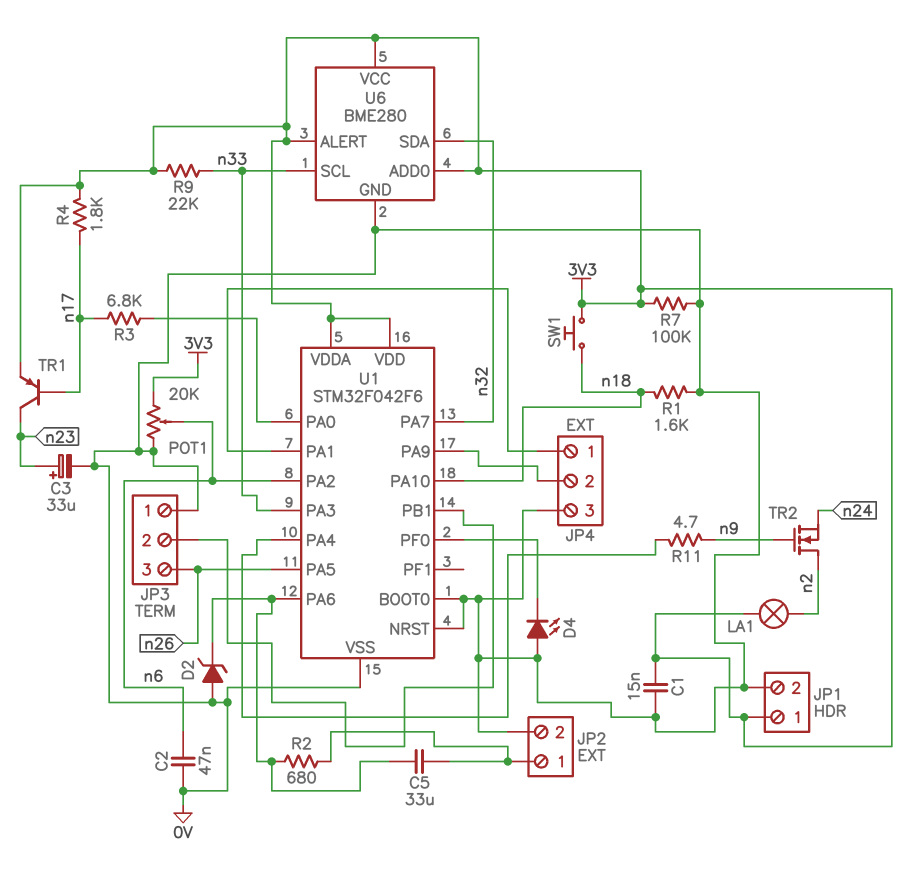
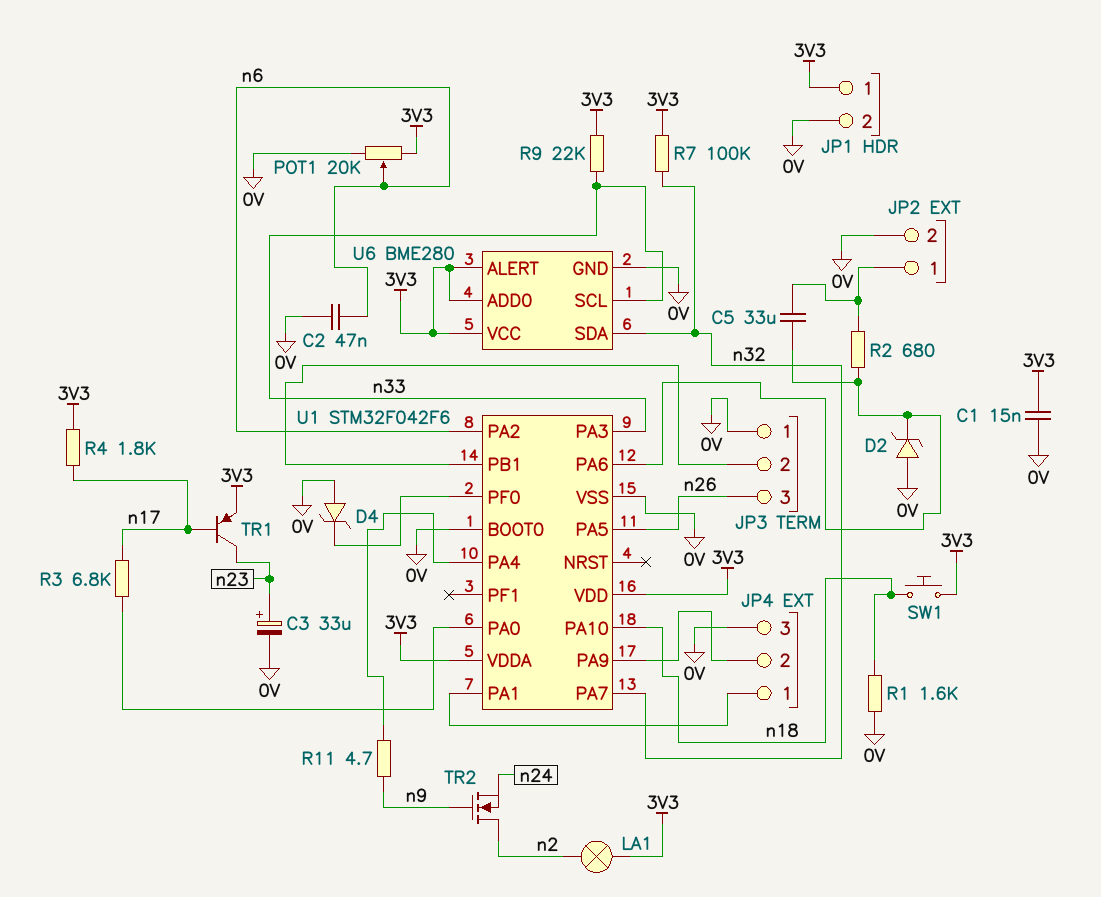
D4: LED (A 0V, K U1/PF0) -> zener (A 0V, K U1/PF0)
R7: 100k (0V, 3V3) -> 100k (3V3, n32)
U1 pin NRST: 0V -> none

